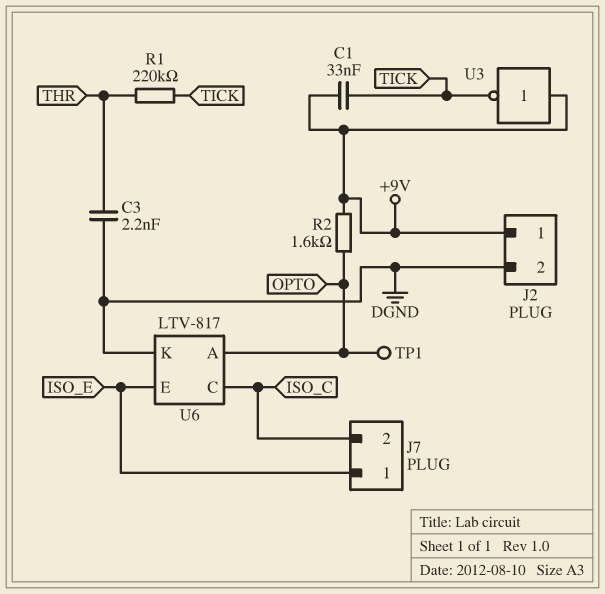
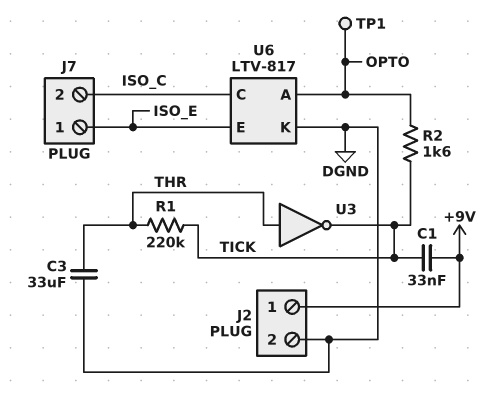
C3: 2.2nF (DGND, THR) -> 33uF (DGND, THR)
R2: 1.6k (+9V, OPTO) -> 1.6k (OPTO, TICK)
U3: NOT (in +9V, out TICK) -> NOT (in THR, out TICK)

